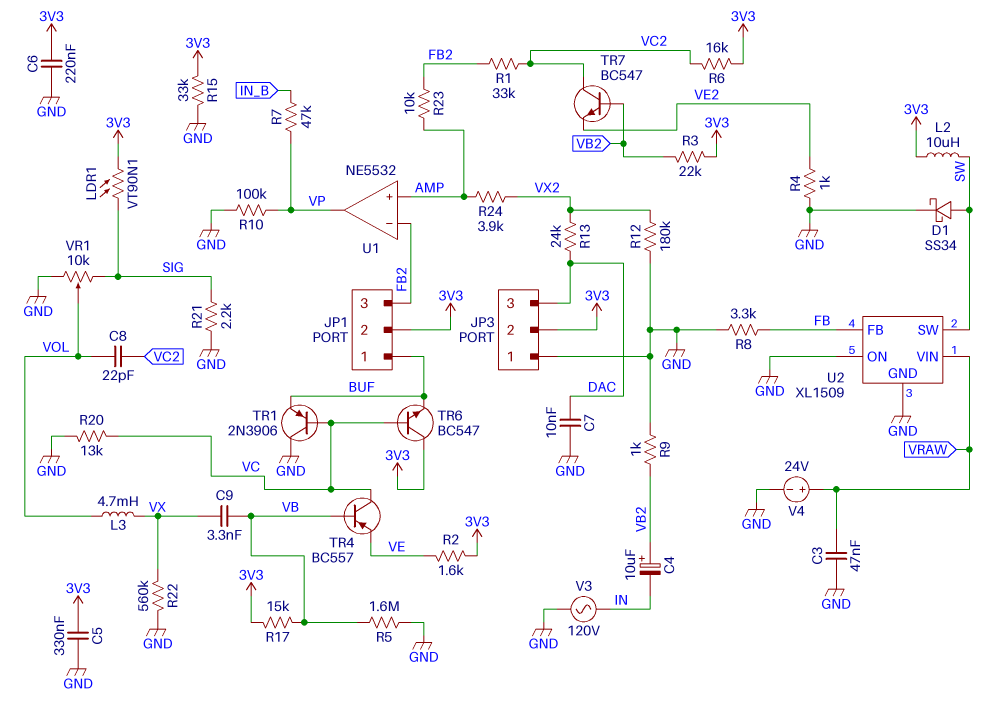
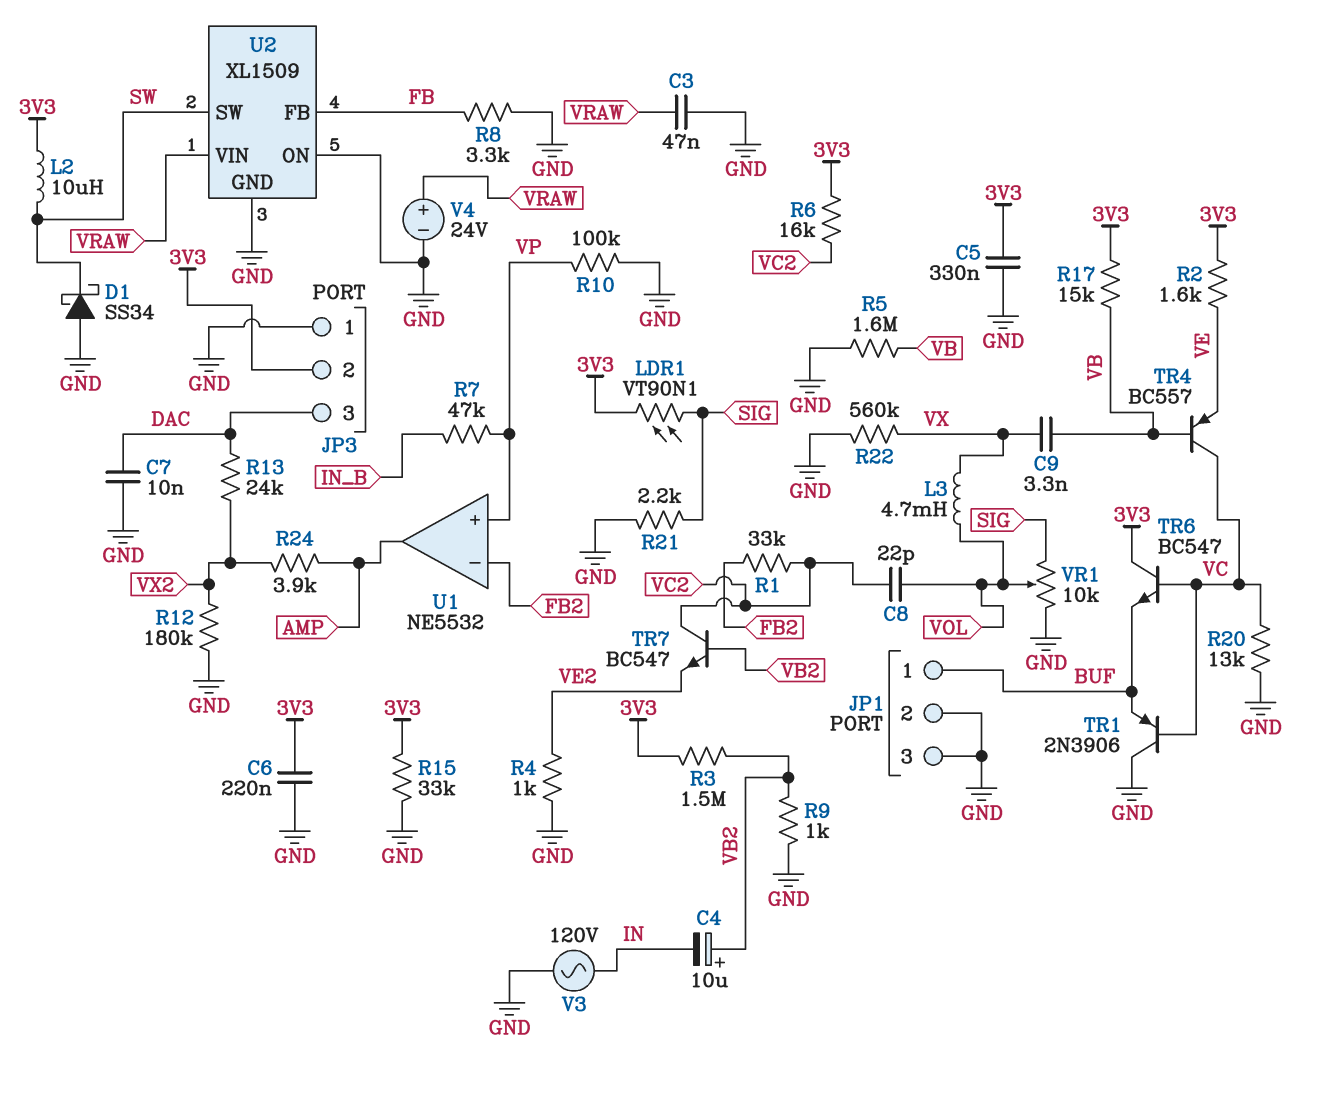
D1: schottky SS34 (A SW, K GND) -> schottky SS34 (A GND, K SW)
JP1 pin 2: 3V3 -> GND
JP1 pin 3: FB2 -> GND
R3: 22k (3V3, VB2) -> 1.5M (3V3, VB2)
R23: 10k (AMP, FB2) -> none
U1 pin in+: AMP -> VP
U1 pin out: VP -> AMP

